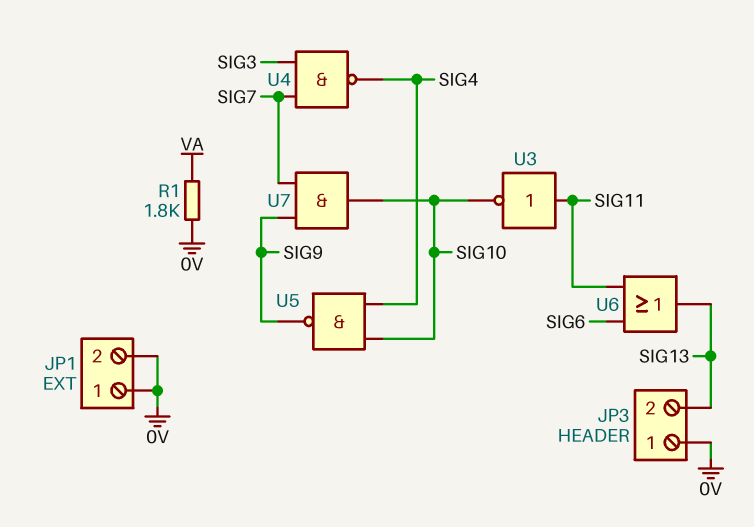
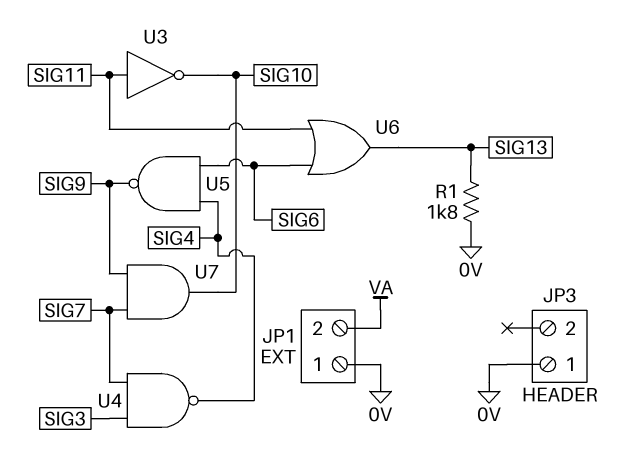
JP1 pin 2: 0V -> VA
JP3 pin 2: SIG13 -> none
R1: 1.8k (0V, VA) -> 1.8k (0V, SIG13)
U5: NAND (in SIG4, in SIG10, out SIG9) -> NAND (in SIG4, in SIG6, out SIG9)

